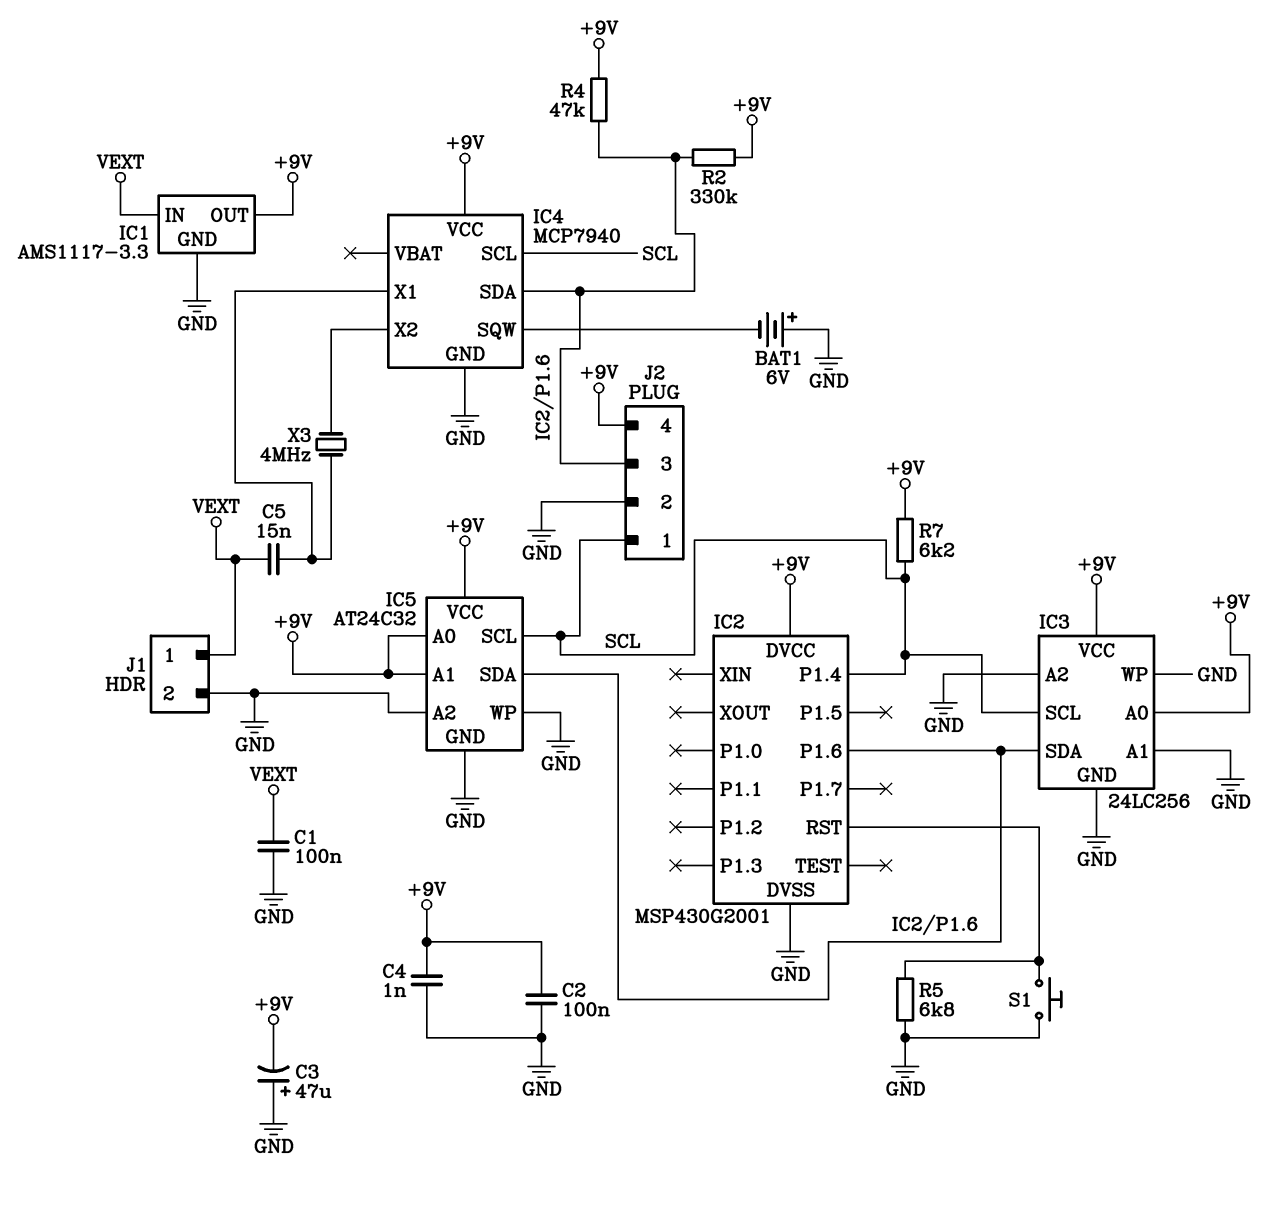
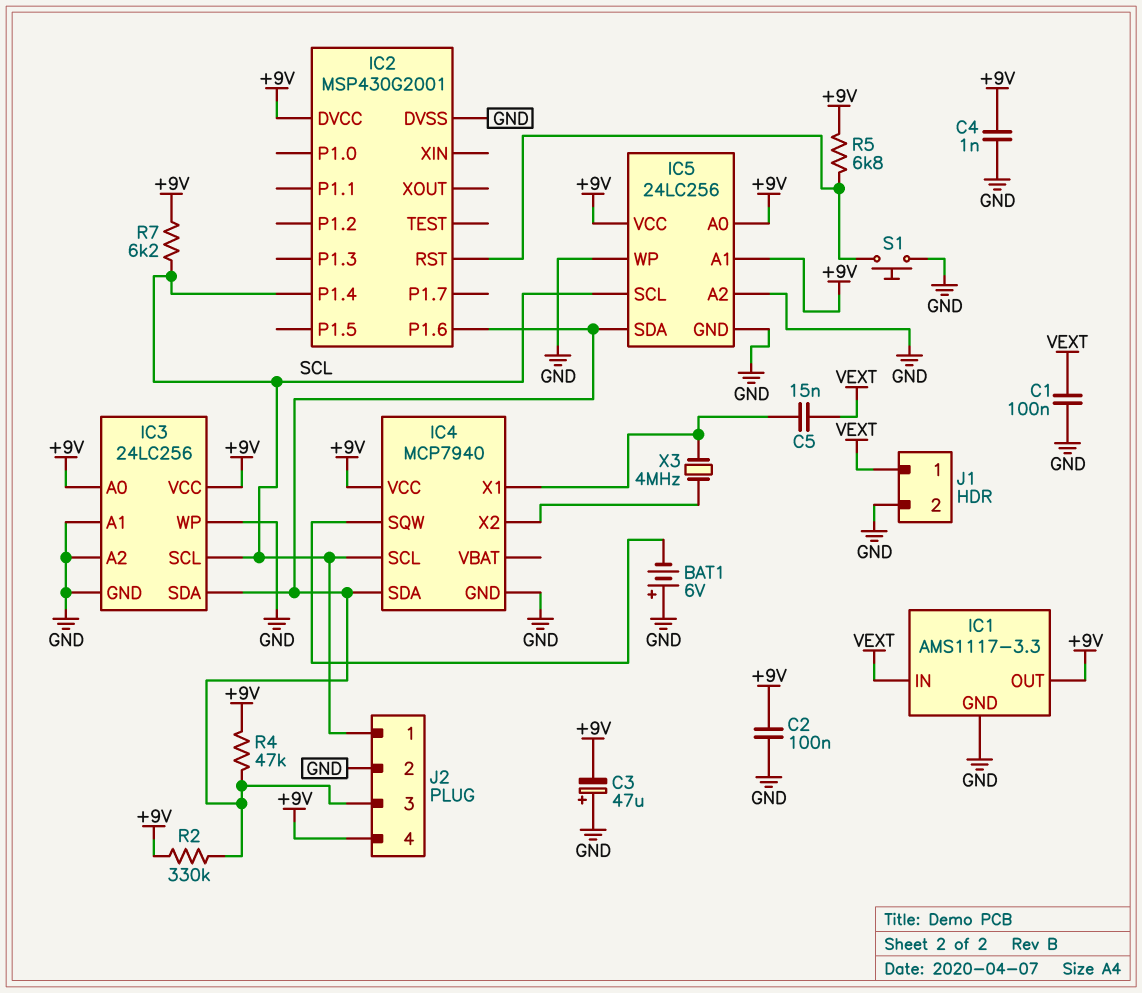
IC5: AT24C32 -> 24LC256
R5: 6.8k (GND, IC2/RST) -> 6.8k (+9V, IC2/RST)

